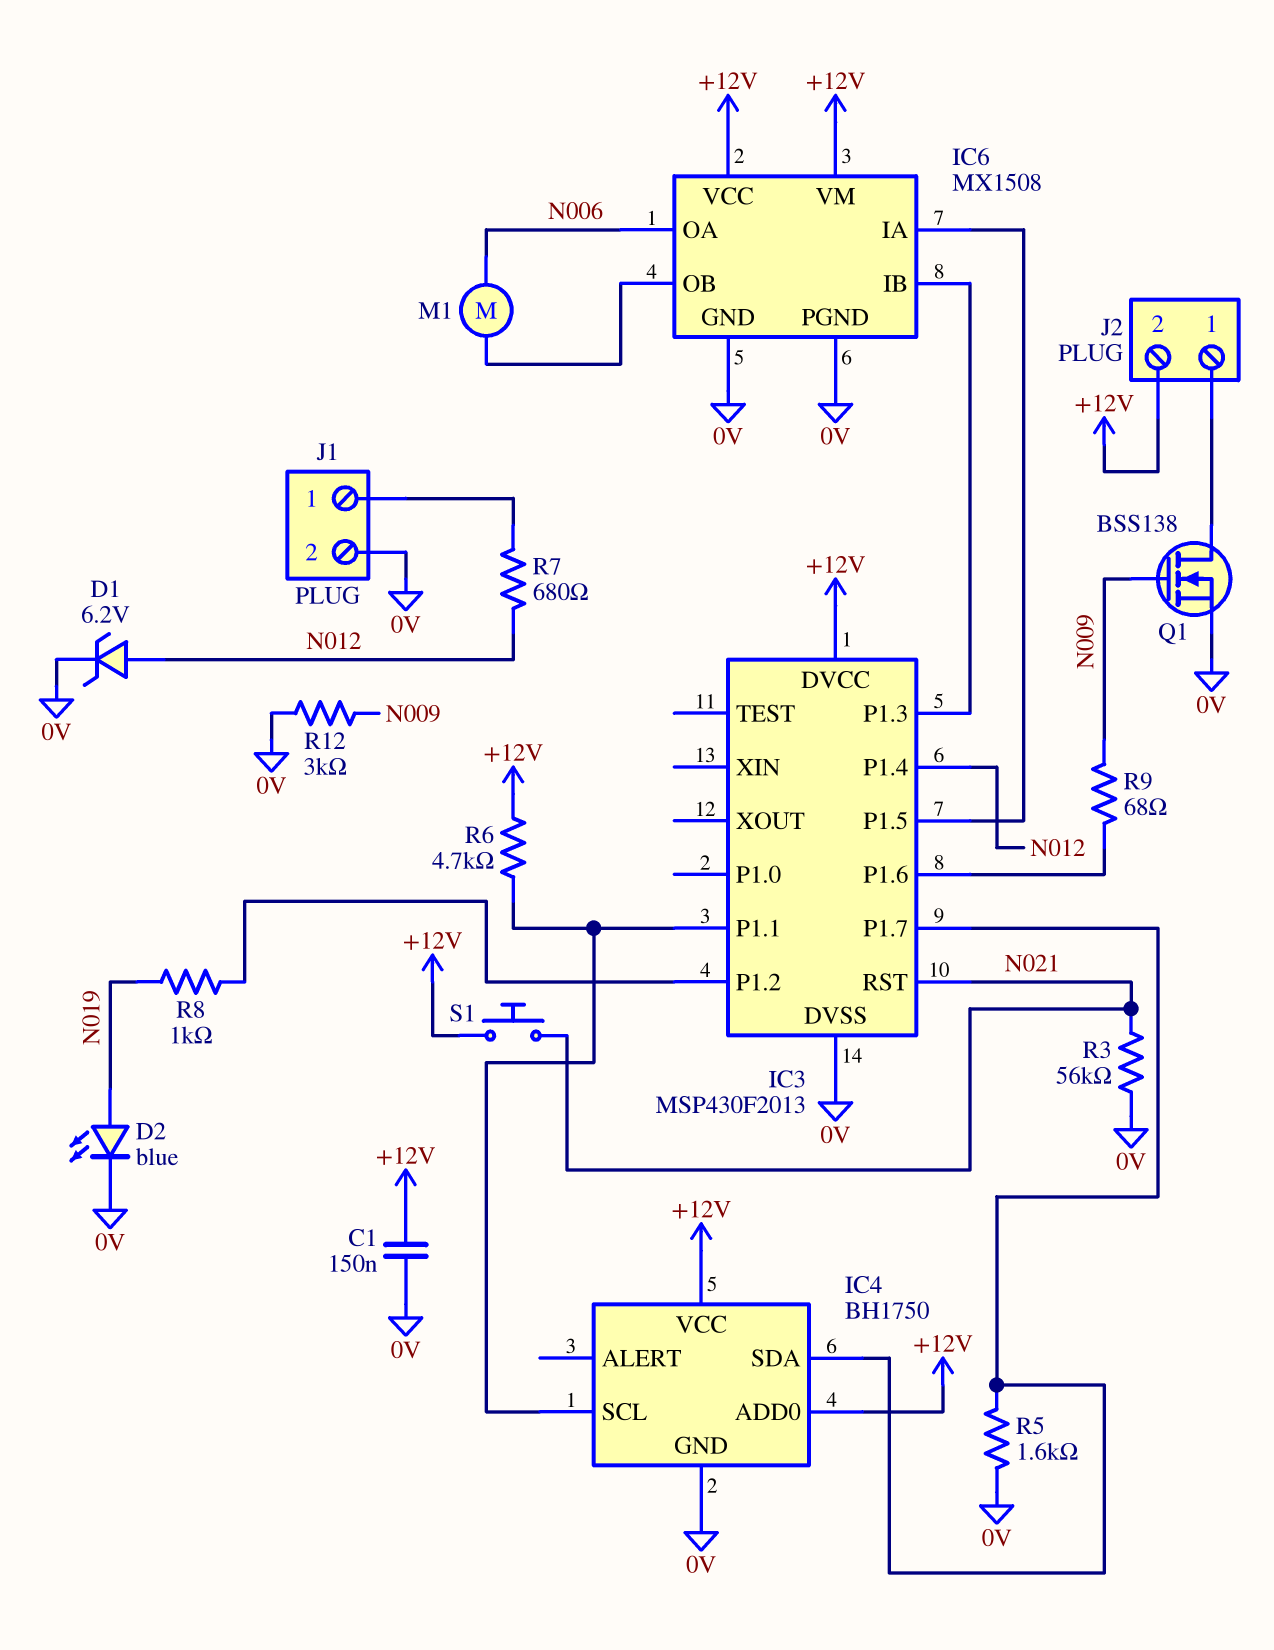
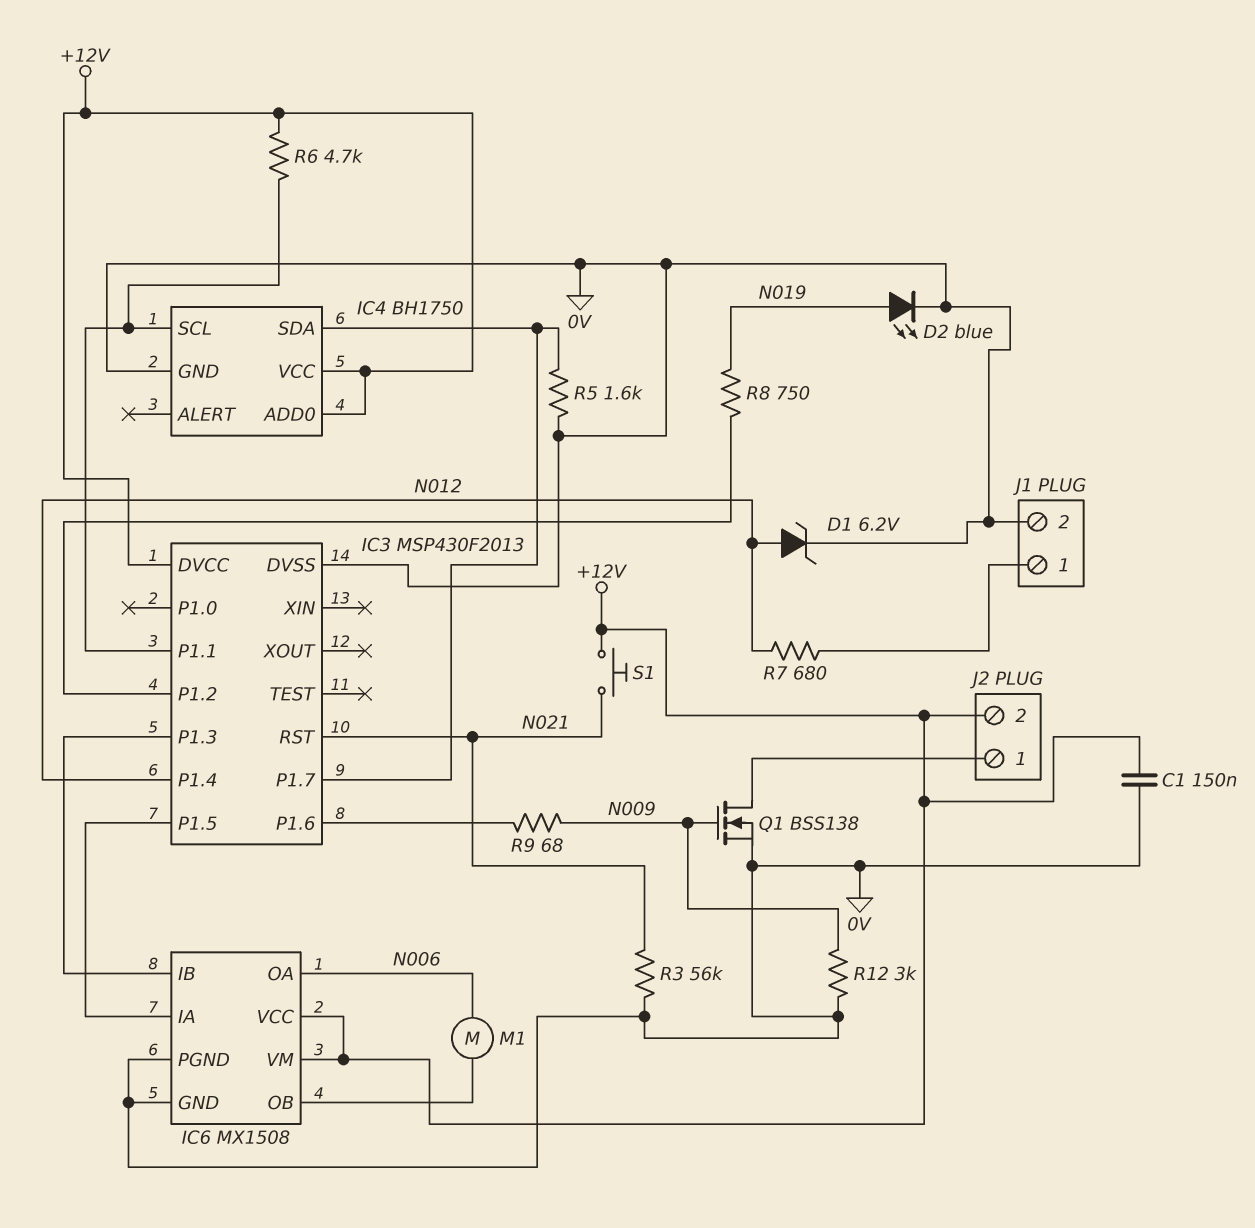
R8: 1k (IC3/P1.2, N019) -> 750 (IC3/P1.2, N019)

